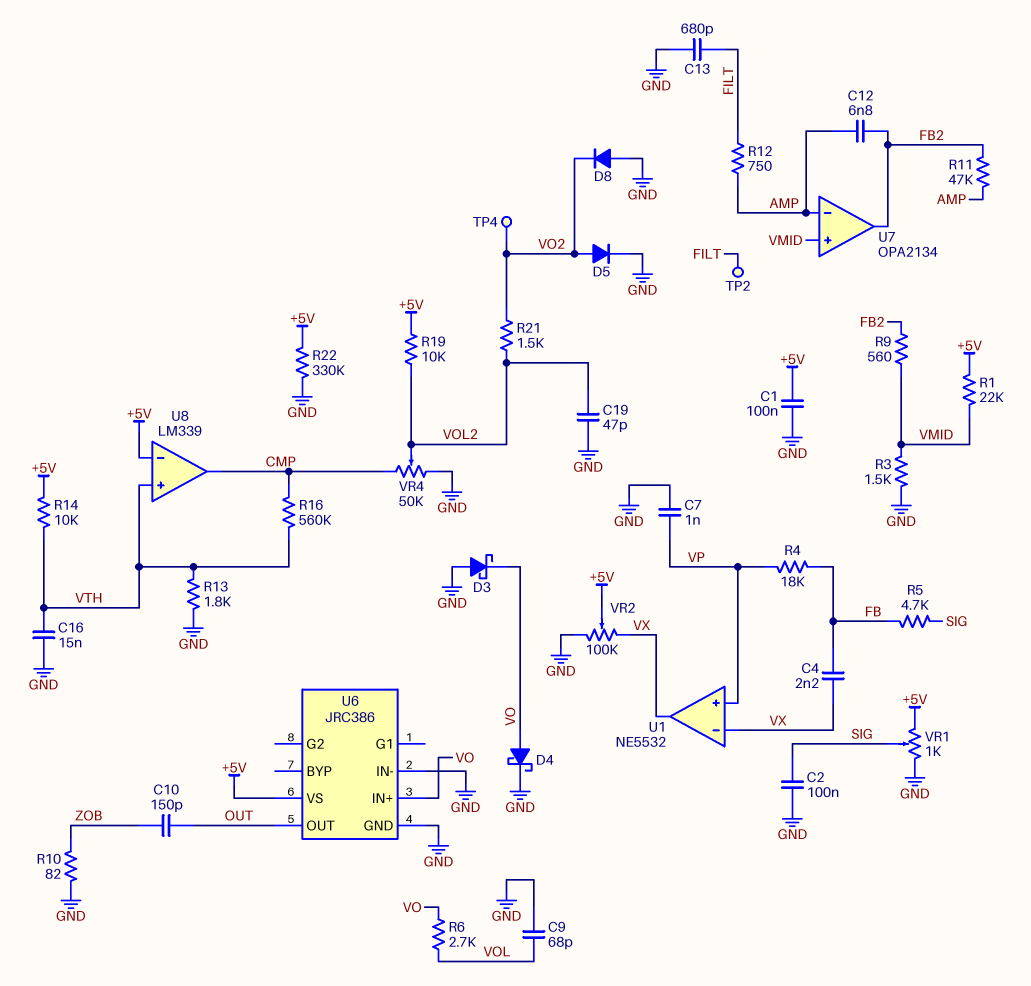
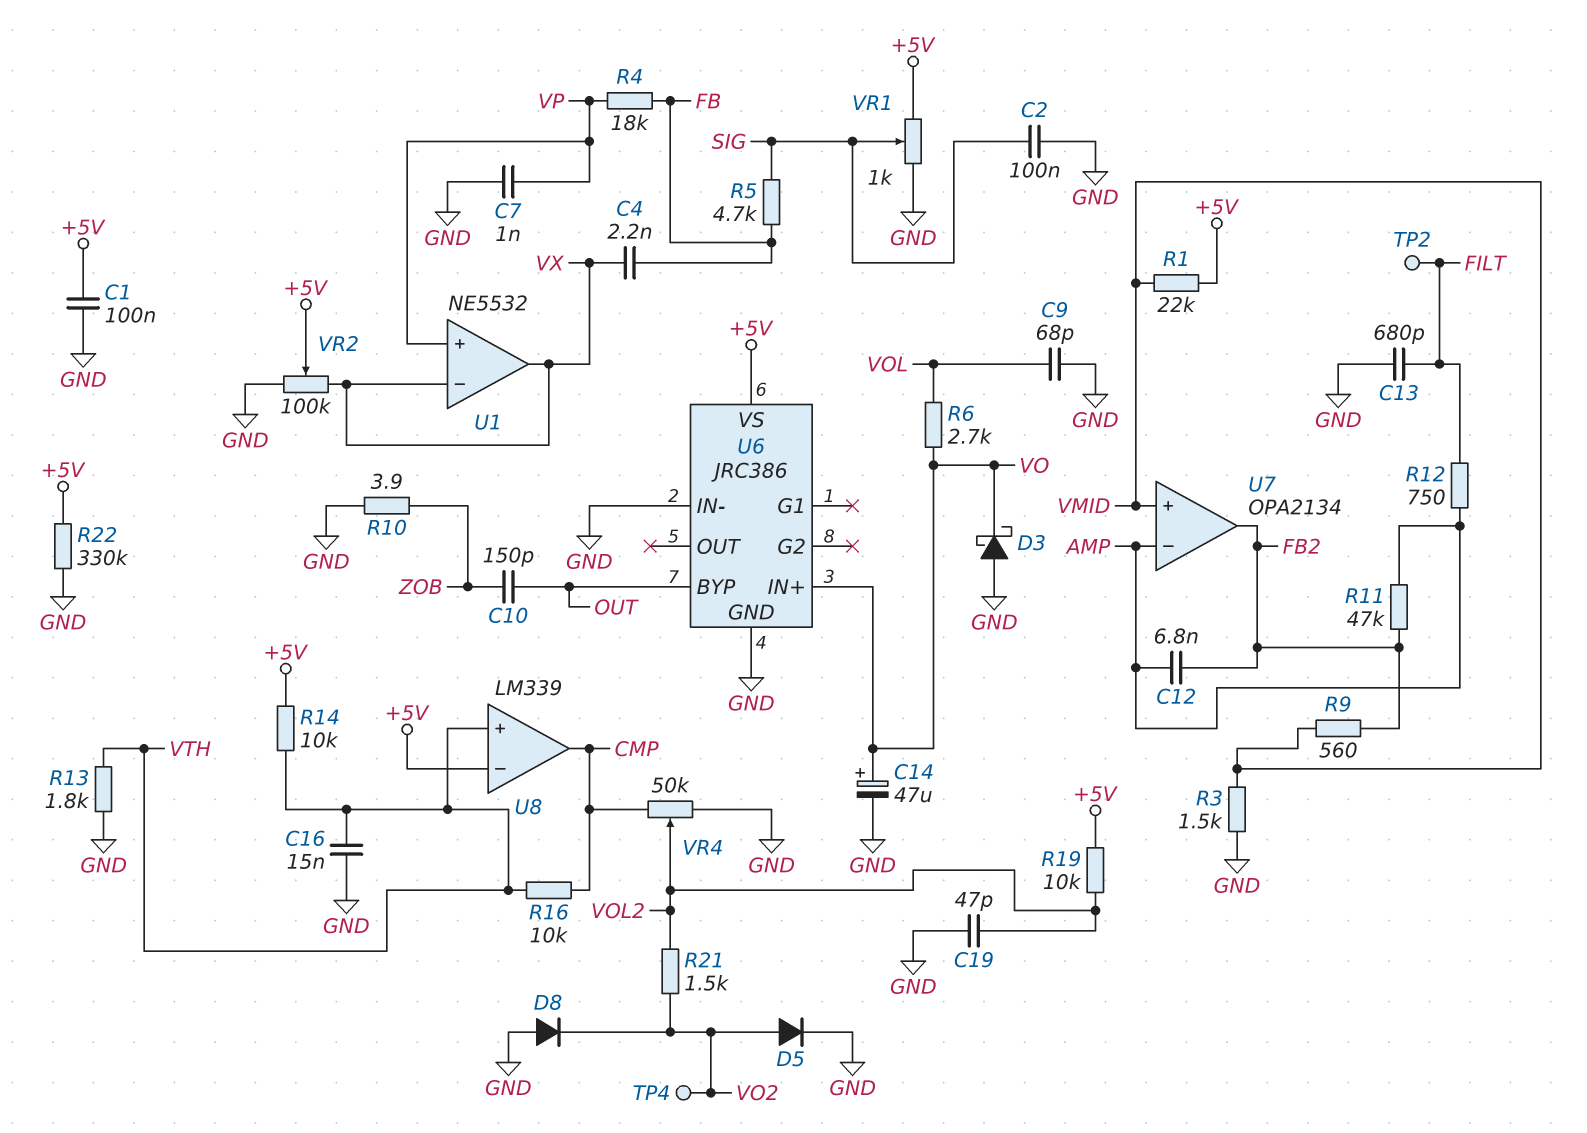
C14: none -> 47uF (plus VO, minus GND)
D4: schottky (A VO, K GND) -> none
R10: 82 (GND, ZOB) -> 3.9 (GND, ZOB)
R16: 560k (CMP, VTH) -> 10k (CMP, VTH)
U6 pin BYP: none -> OUT
U6 pin OUT: OUT -> none

